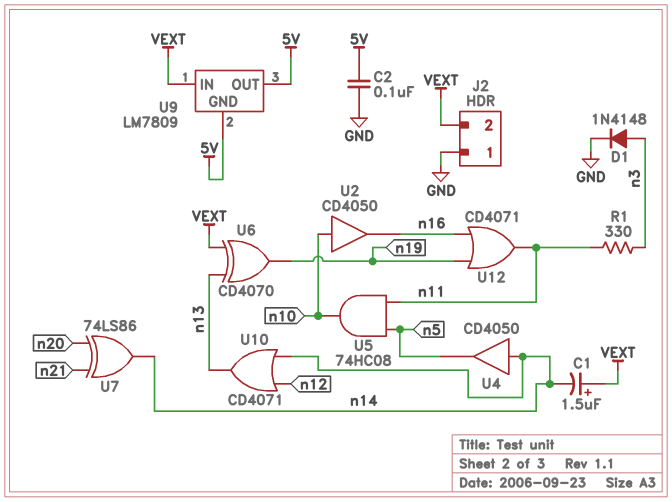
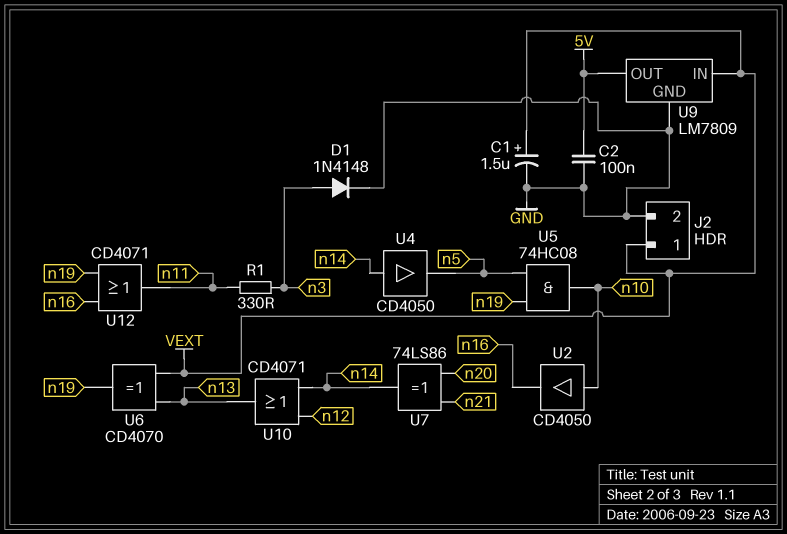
C1: 1.5uF (plus VEXT, minus n14) -> 1.5uF (plus VEXT, minus GND)
J2 pin 1: GND -> VEXT
J2 pin 2: VEXT -> GND
U5: AND 74HC08 (in n5, in n11, out n10) -> AND 74HC08 (in n5, in n19, out n10)
U9 pin GND: 5V -> GND

